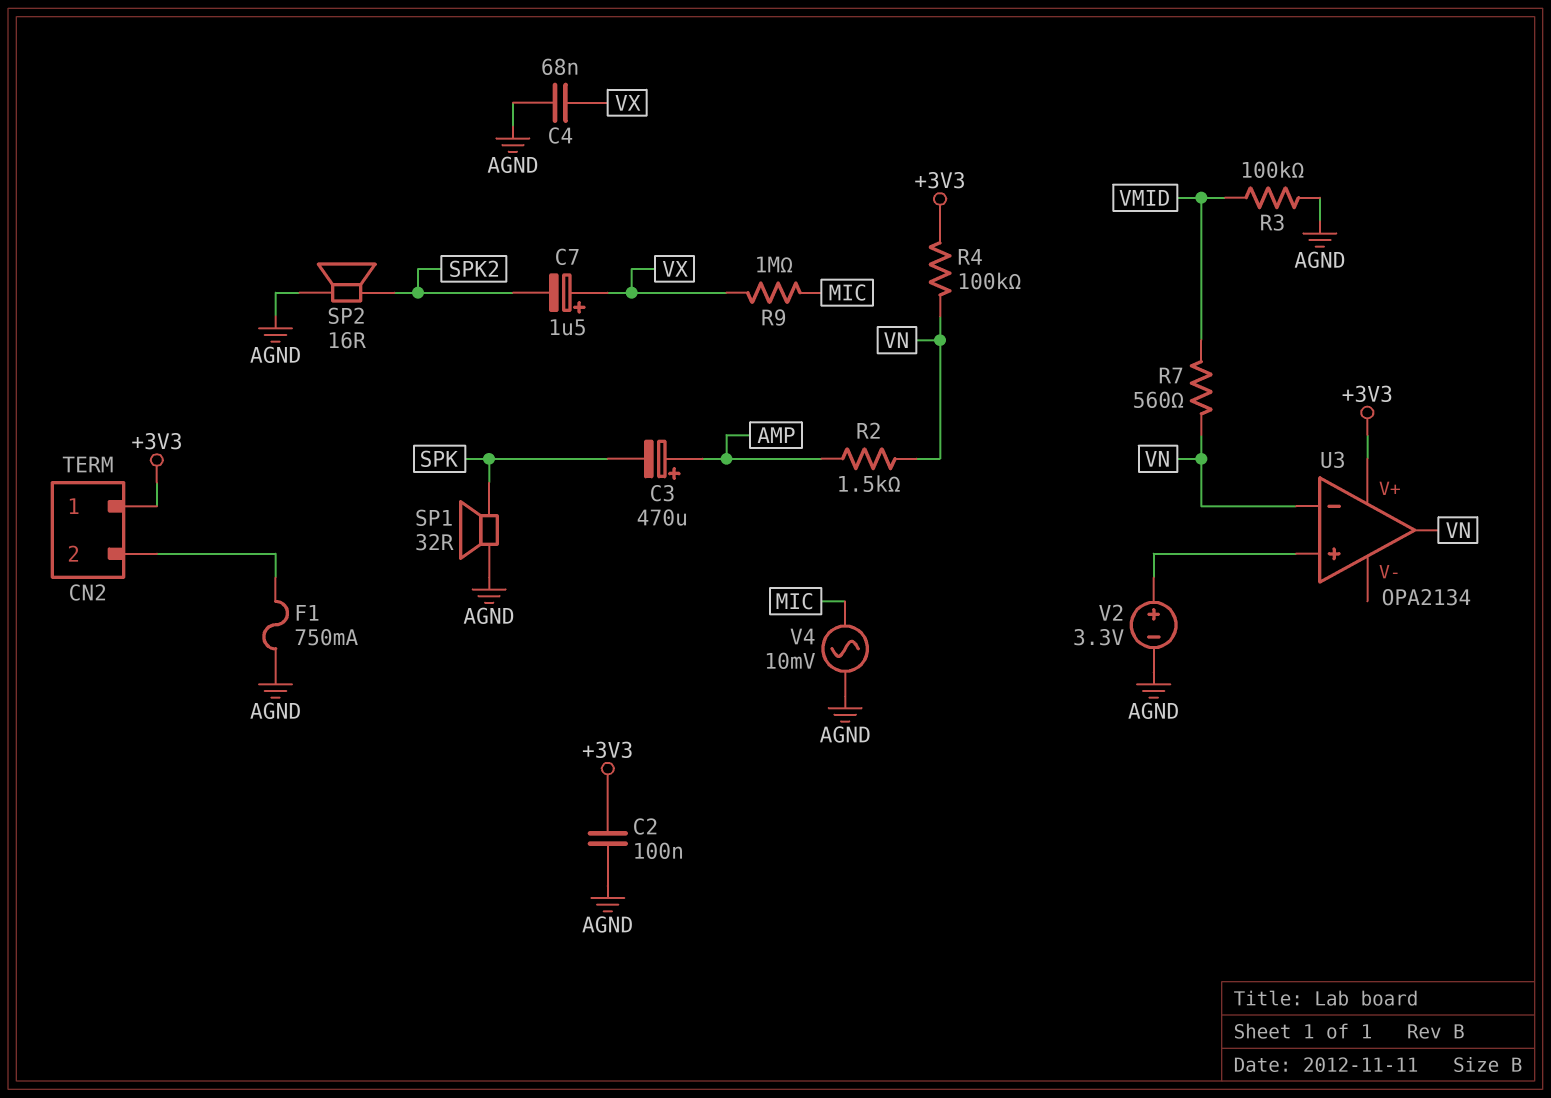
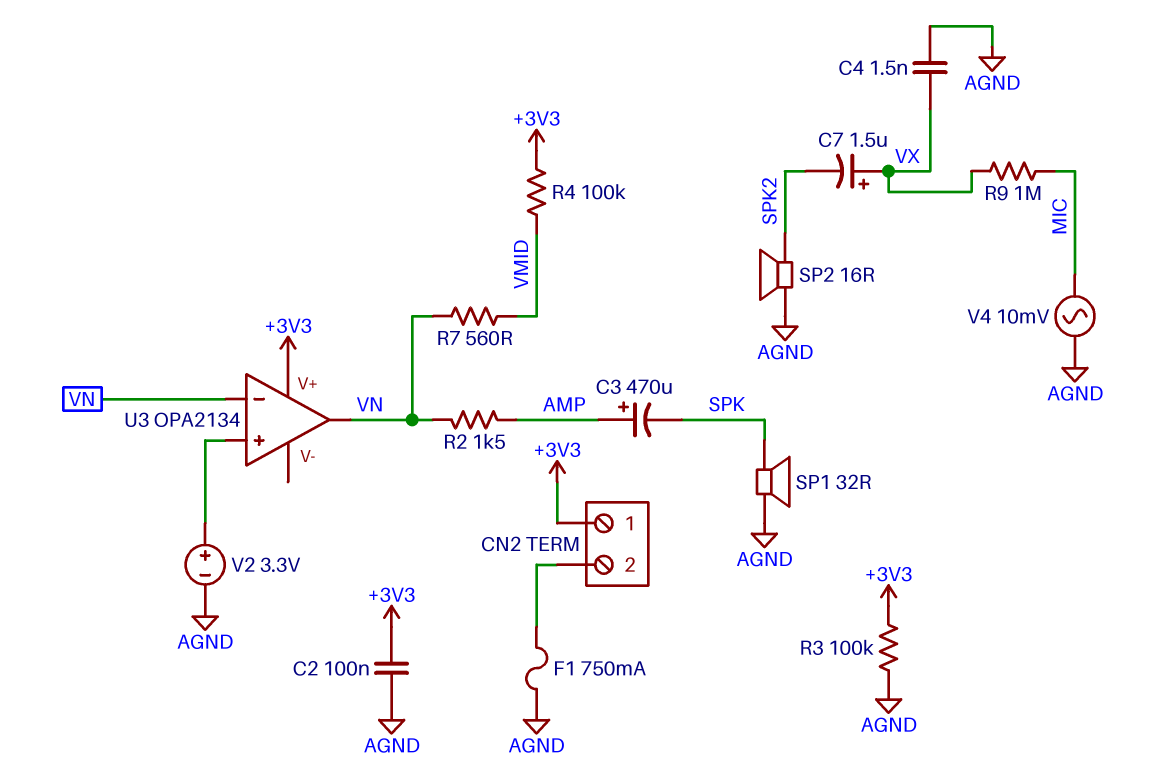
C4: 68nF (AGND, VX) -> 1.5nF (AGND, VX)
R3: 100k (AGND, VMID) -> 100k (+3V3, AGND)
R4: 100k (+3V3, VN) -> 100k (+3V3, VMID)

